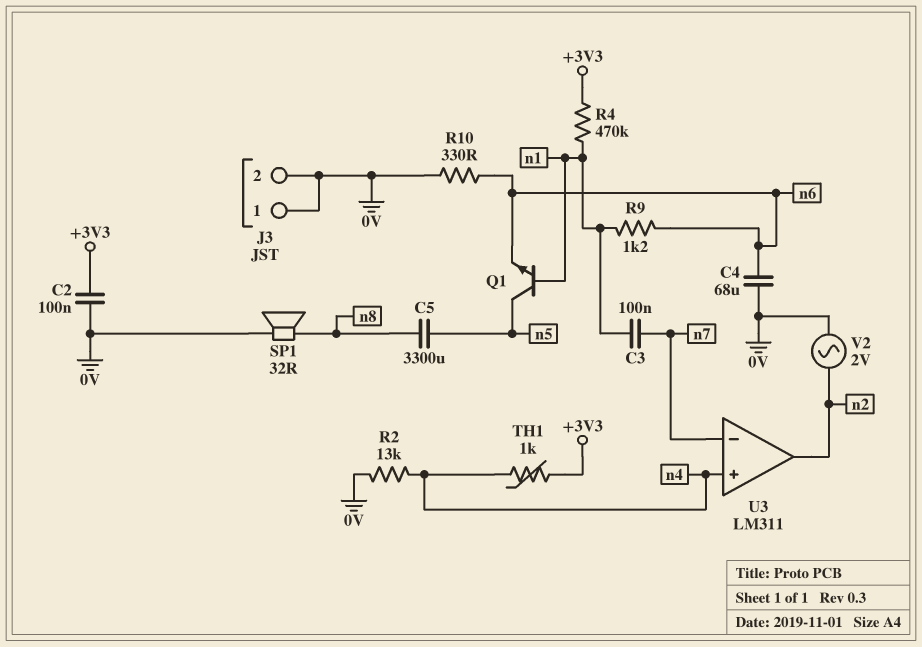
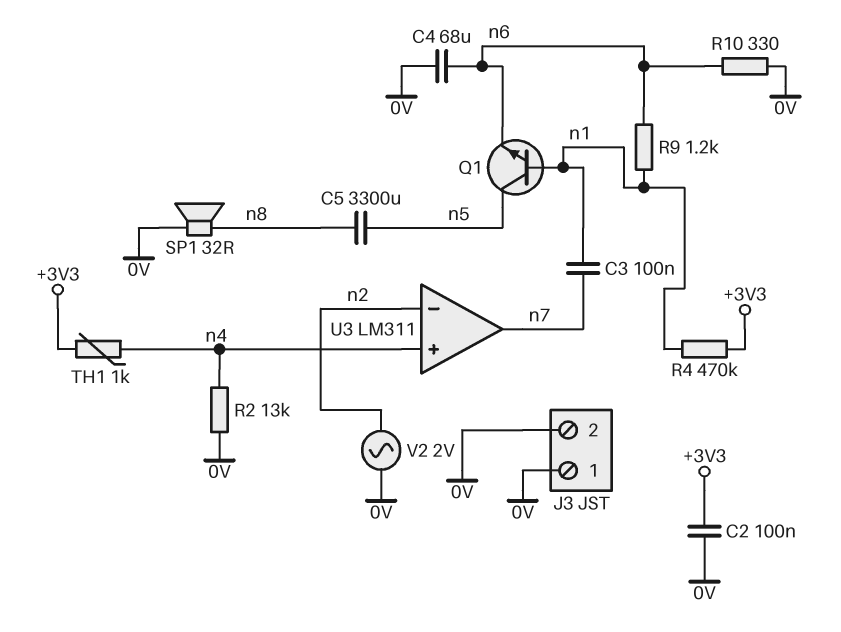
U3 pin in-: n7 -> n2
U3 pin out: n2 -> n7

